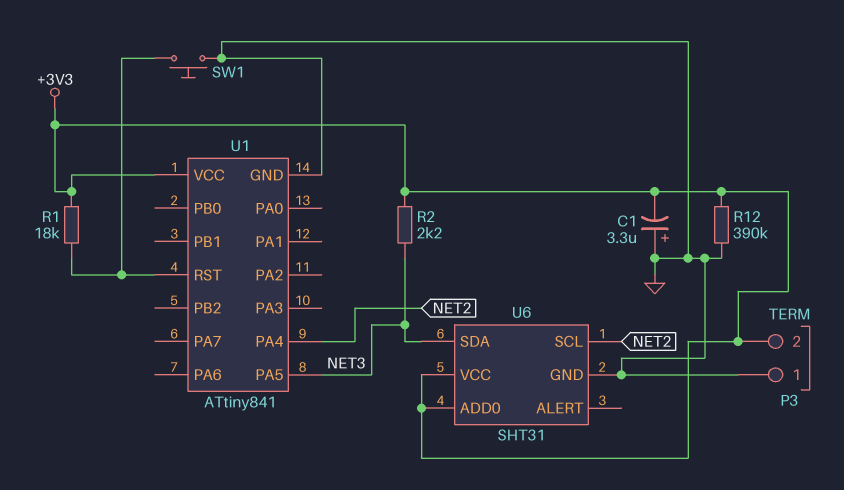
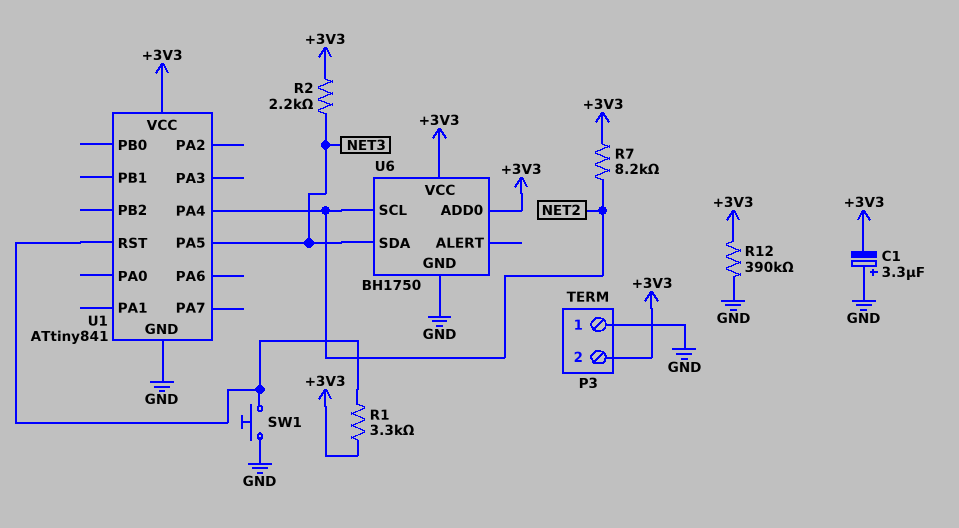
R1: 18k (+3V3, U1/RST) -> 3.3k (+3V3, U1/RST)
R7: none -> 8.2k (+3V3, NET2)
U6: SHT31 -> BH1750

